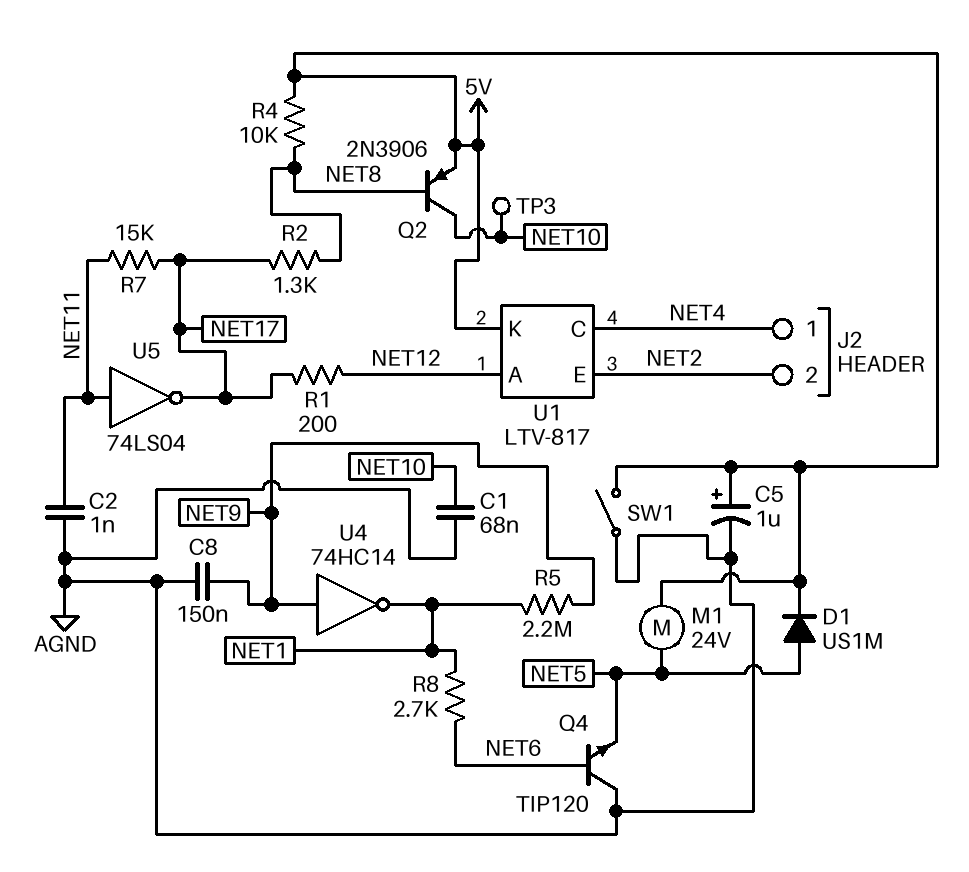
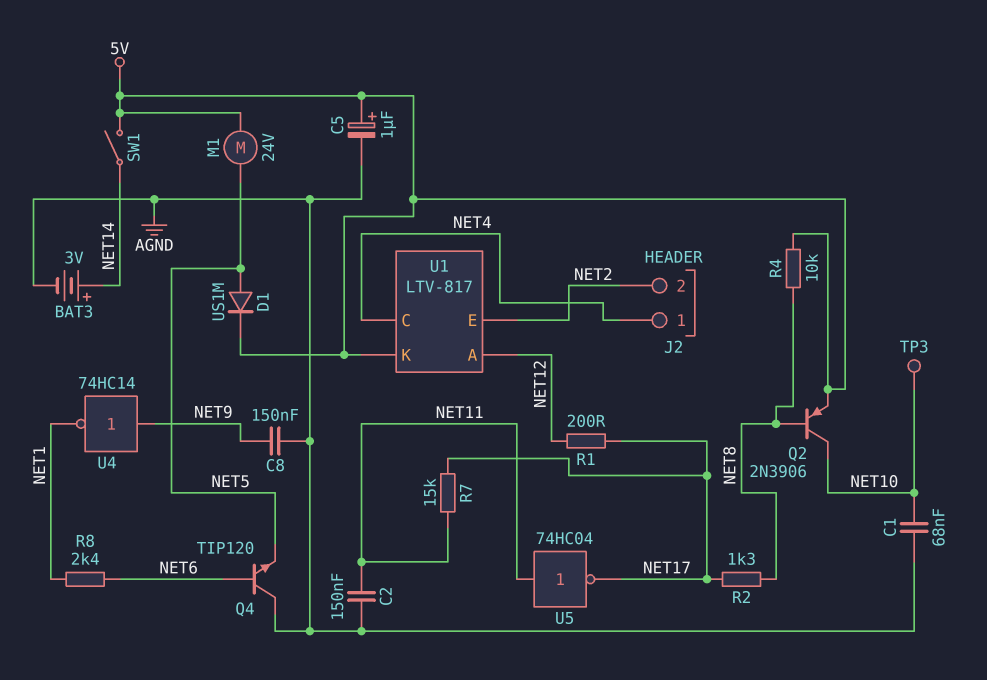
BAT3: none -> 3V (plus NET14, minus AGND)
C2: 1nF (AGND, NET11) -> 150nF (AGND, NET11)
R5: 2.2M (NET1, NET9) -> none
R8: 2.7k (NET1, NET6) -> 2.4k (NET1, NET6)
SW1: switch (5V, AGND) -> switch (5V, NET14)
U5: NOT 74LS04 (in NET11, out NET17) -> NOT 74HC04 (in NET11, out NET17)

